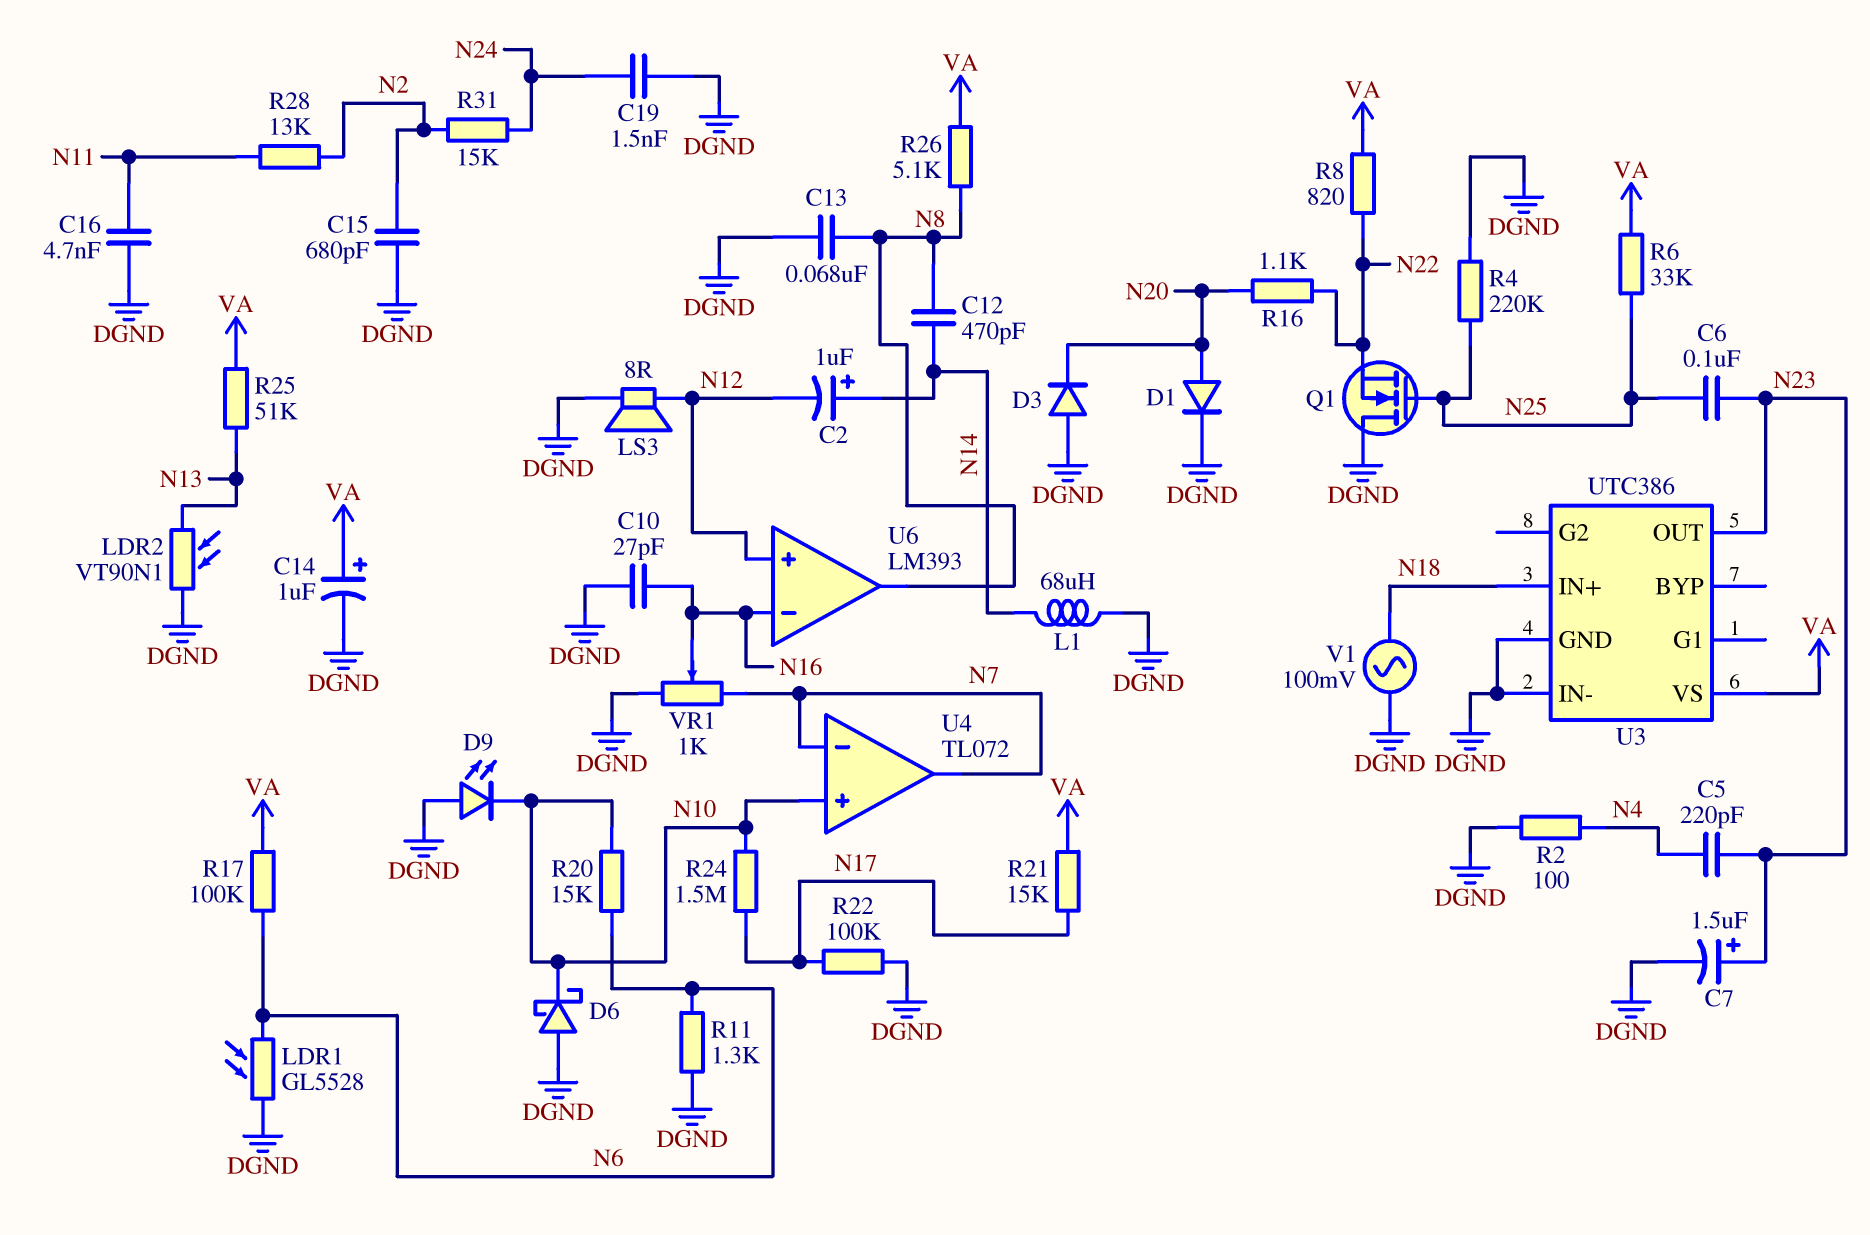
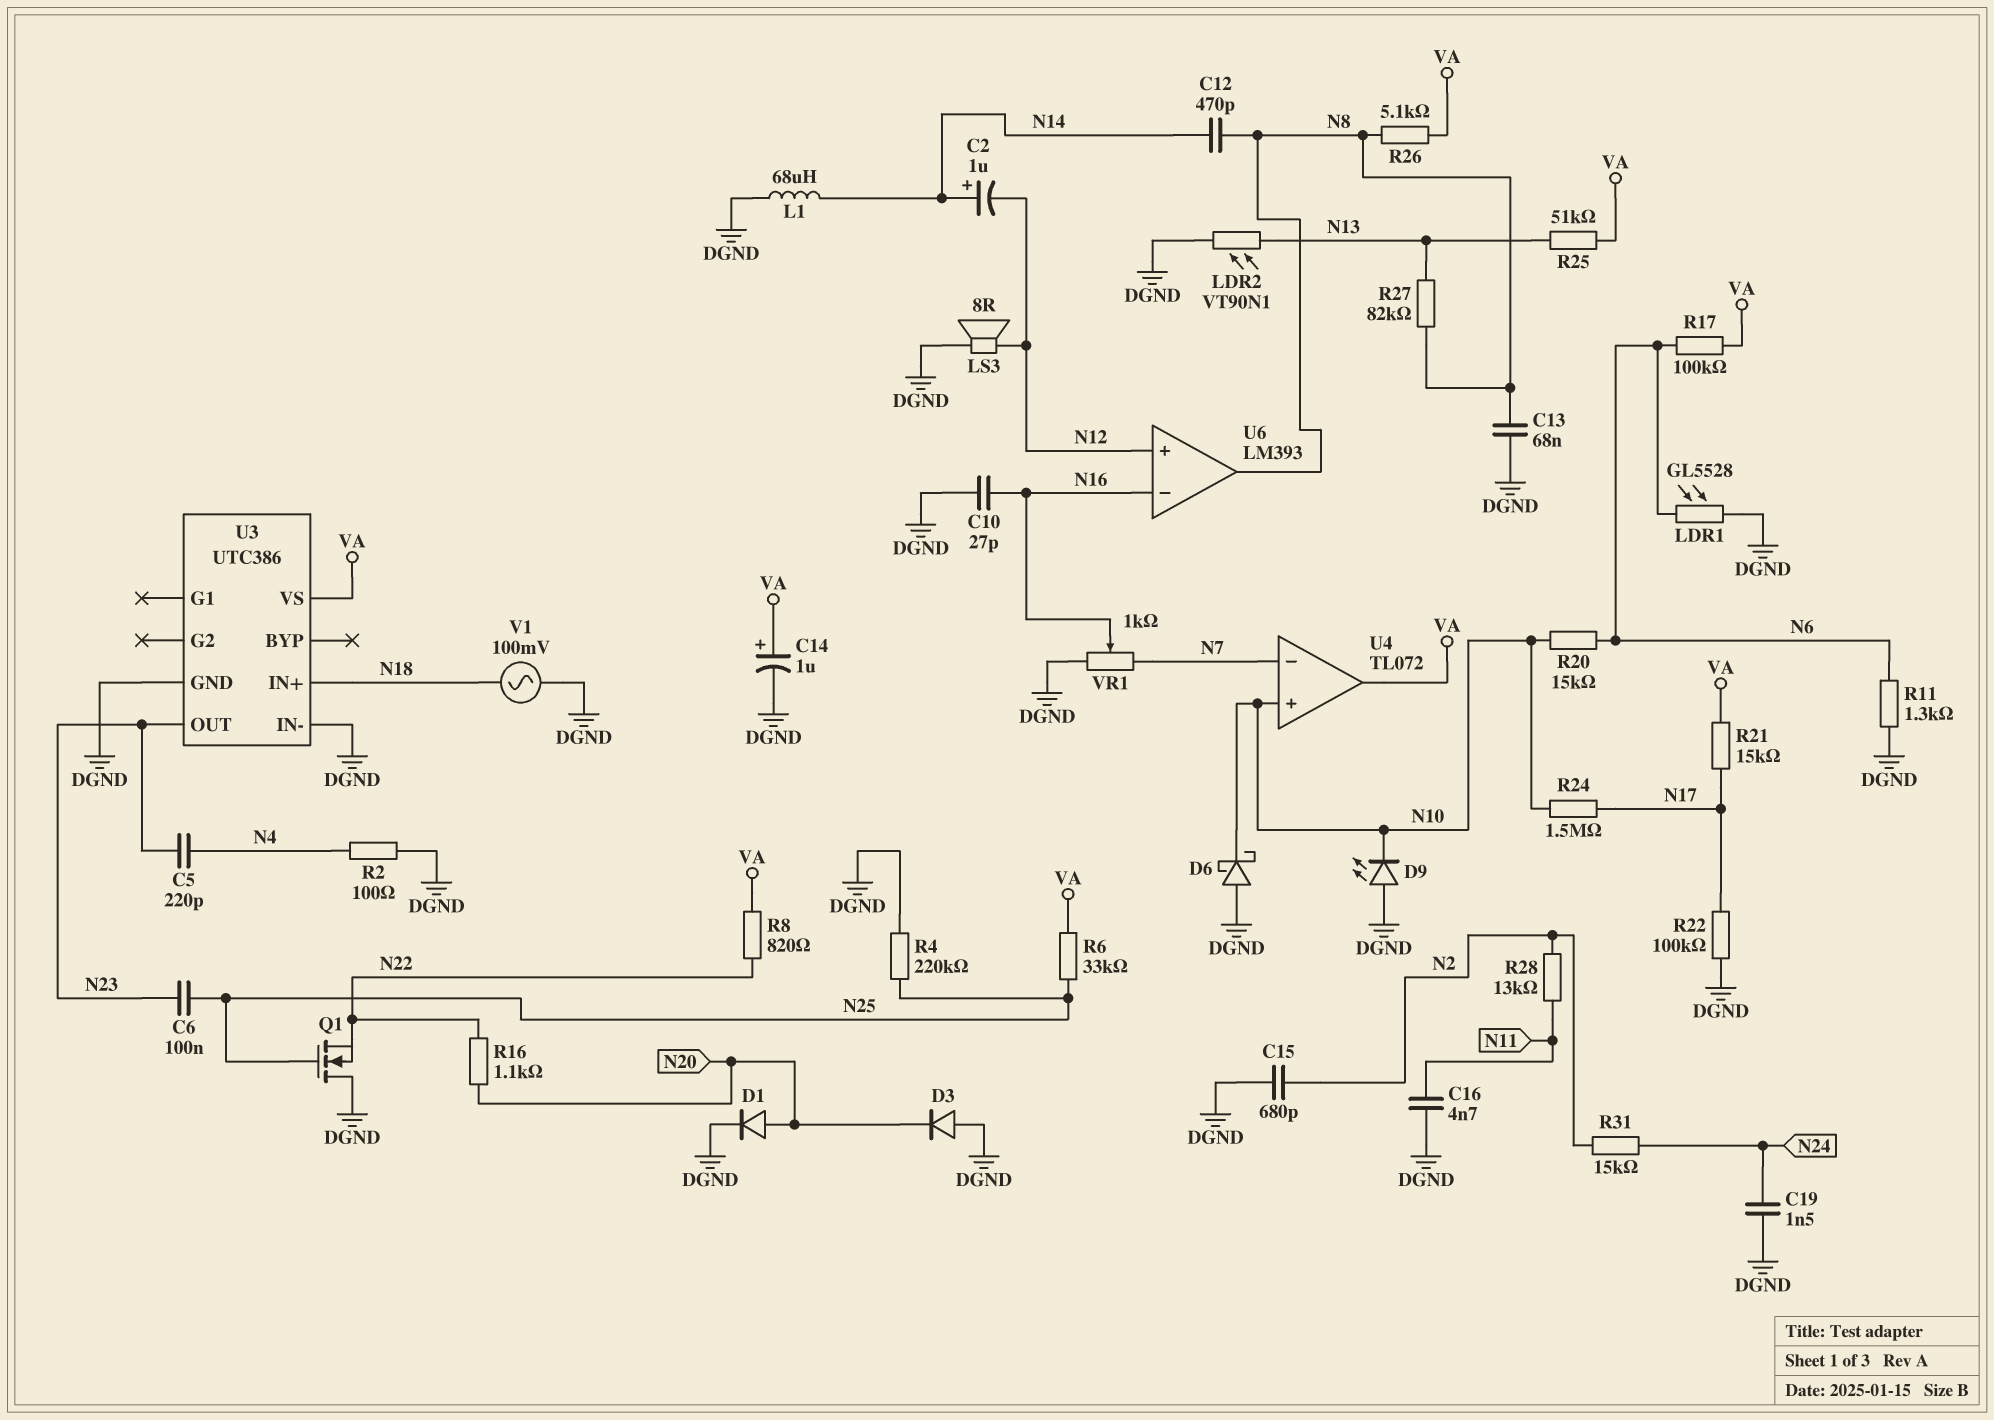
C7: 1.5uF (plus N23, minus DGND) -> none
R27: none -> 82k (N8, N13)
U4 pin out: N7 -> VA

